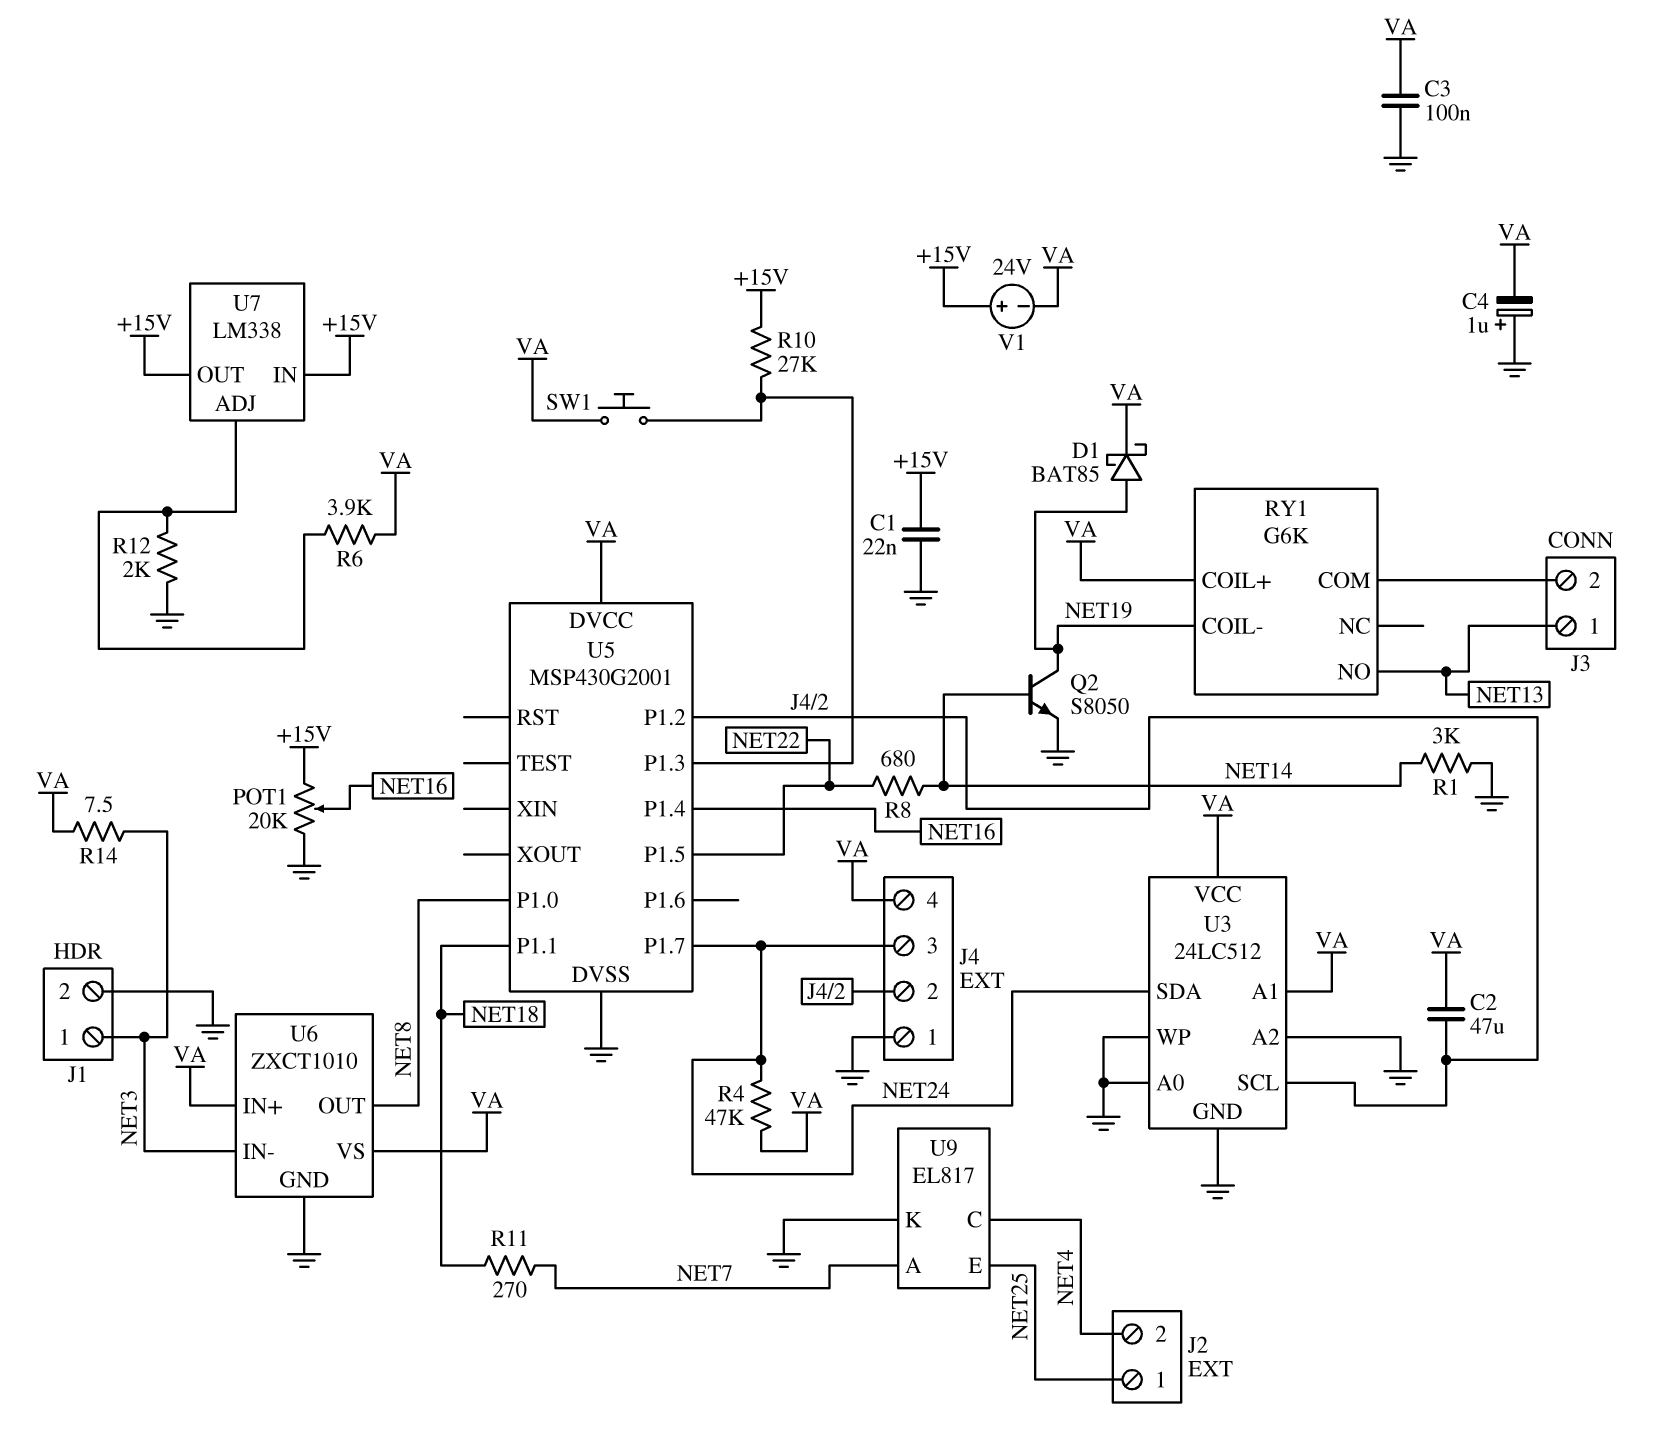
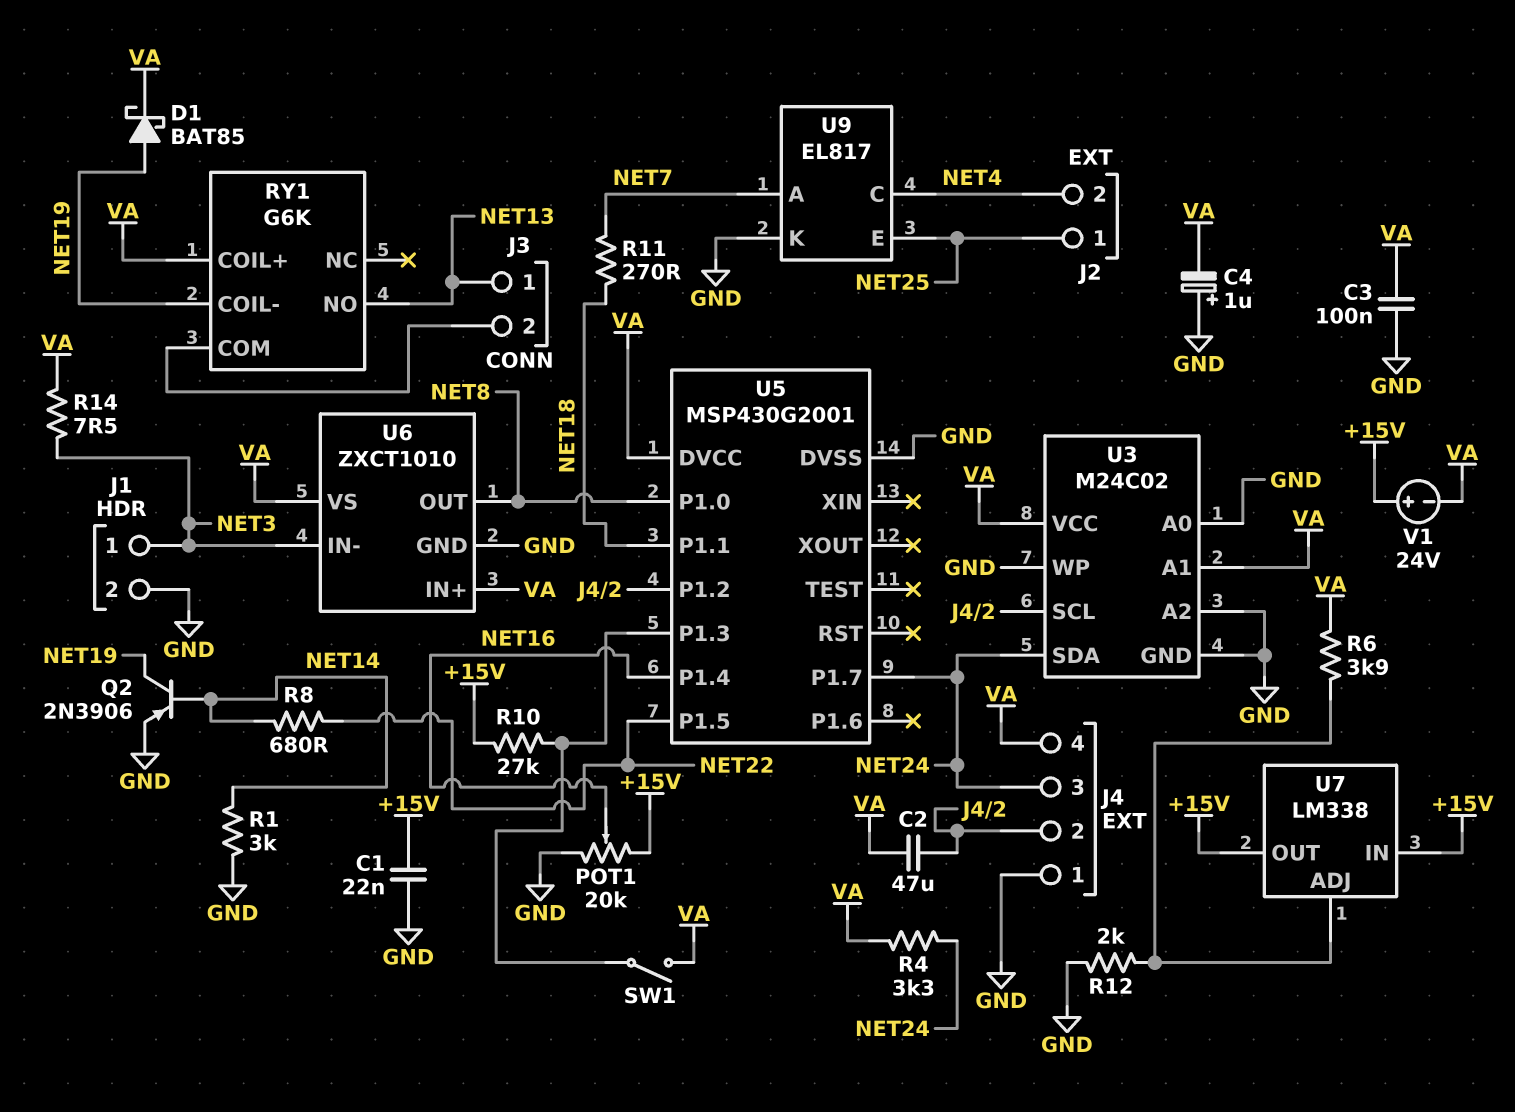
Q2: NPN S8050 (B NET14, C NET19, E GND) -> PNP 2N3906 (B NET14, C NET19, E GND)
R4: 47k (NET24, VA) -> 3.3k (NET24, VA)
SW1: button (U5/P1.3, VA) -> switch (U5/P1.3, VA)
U3: 24LC512 -> M24C02

